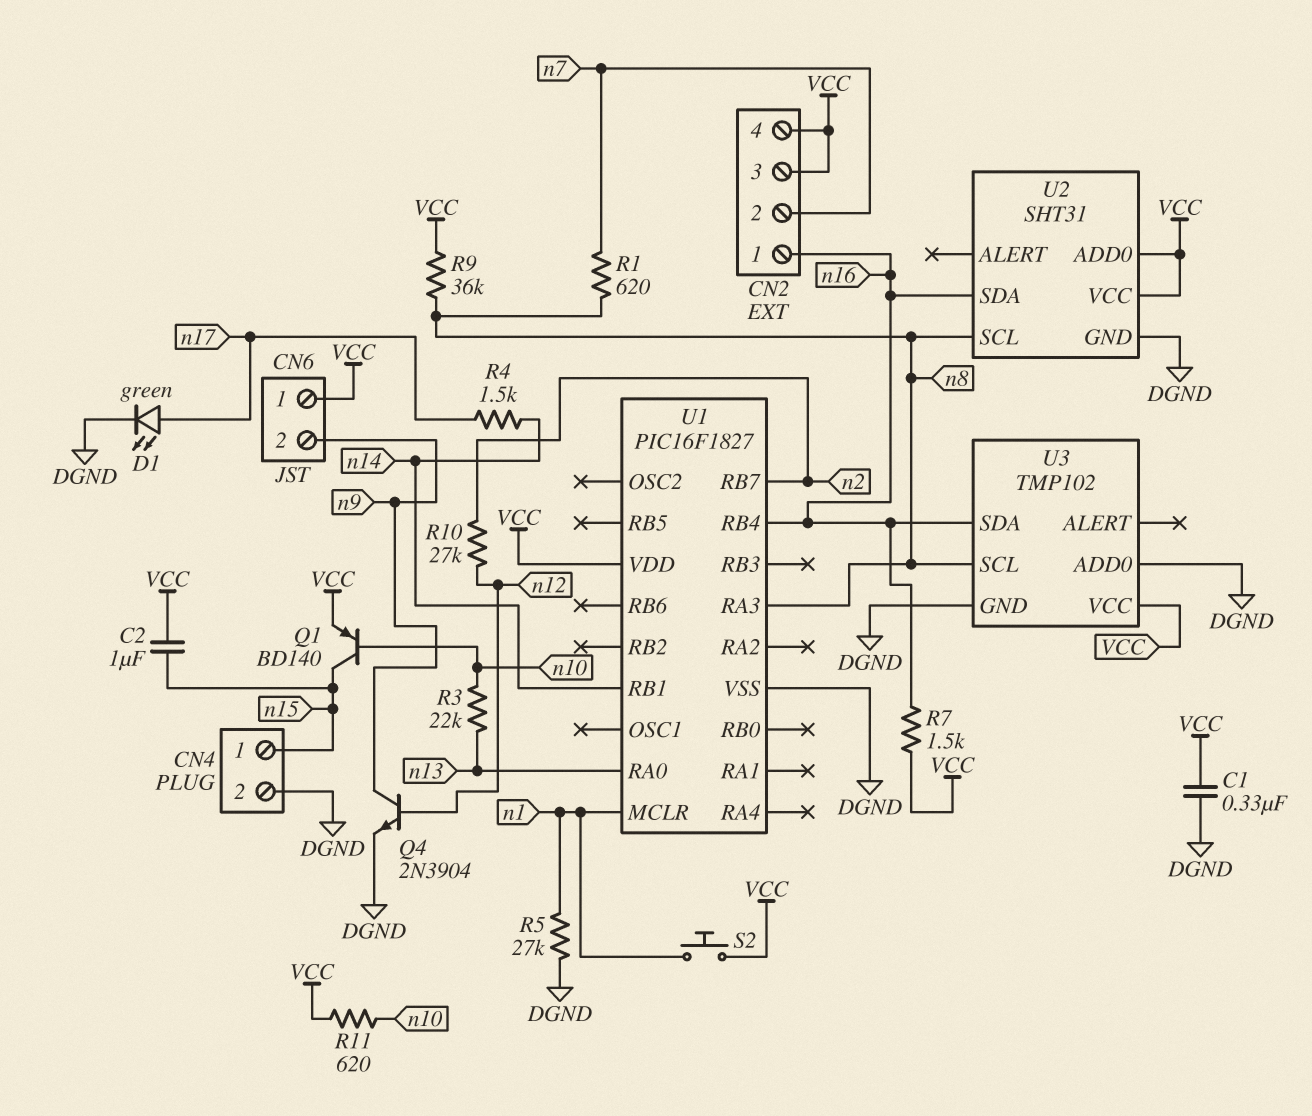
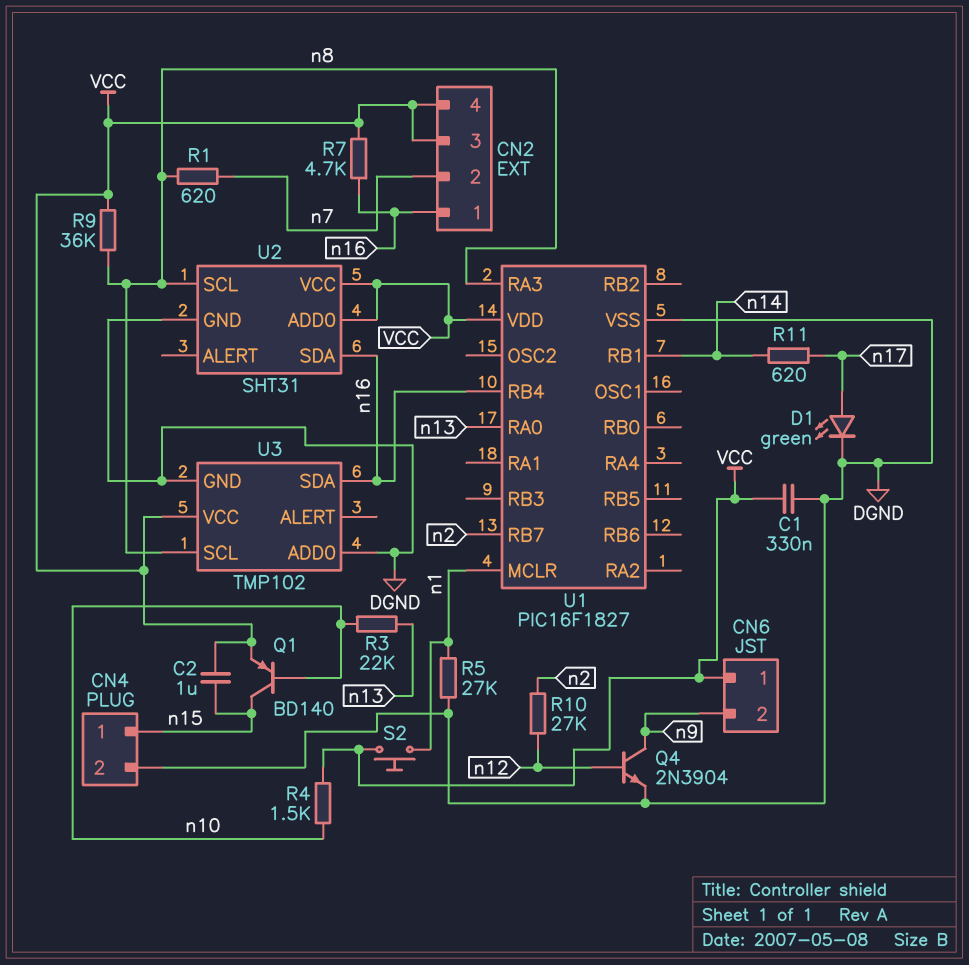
R4: 1.5k (n14, n17) -> 1.5k (VCC, n10)
R7: 1.5k (VCC, n16) -> 4.7k (VCC, n16)
R11: 620 (VCC, n10) -> 620 (n14, n17)

